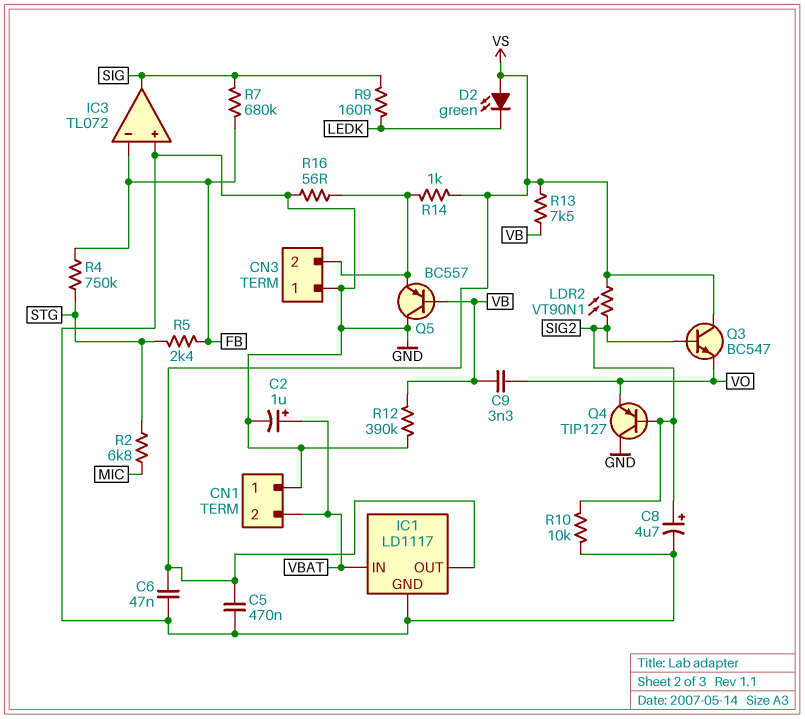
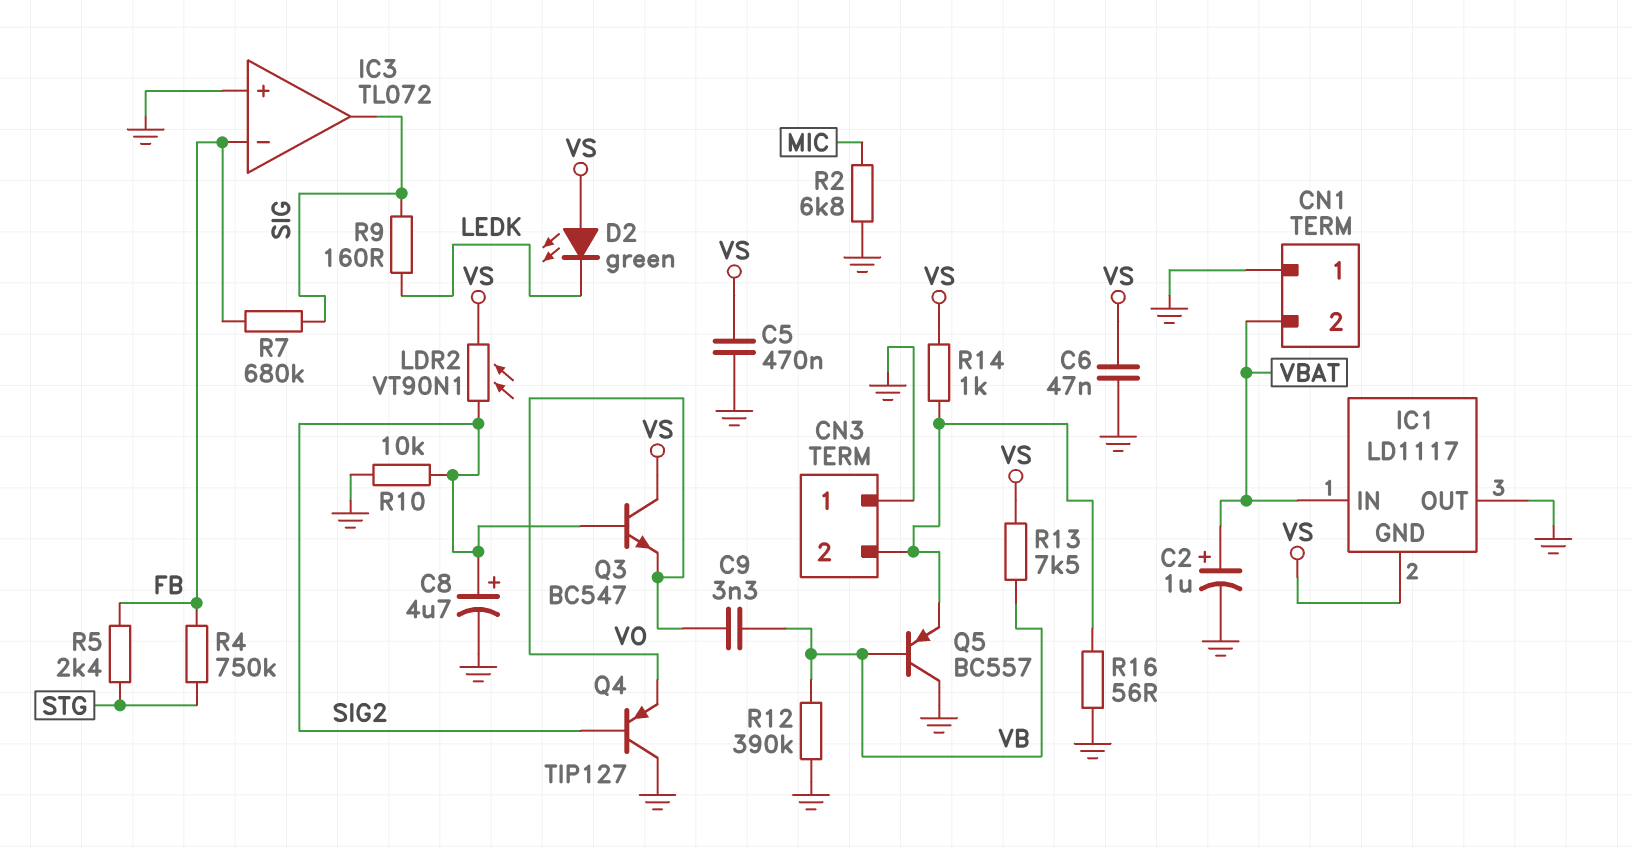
IC1 pin GND: GND -> VS
IC1 pin OUT: VS -> GND
R2: 6.8k (MIC, STG) -> 6.8k (GND, MIC)

